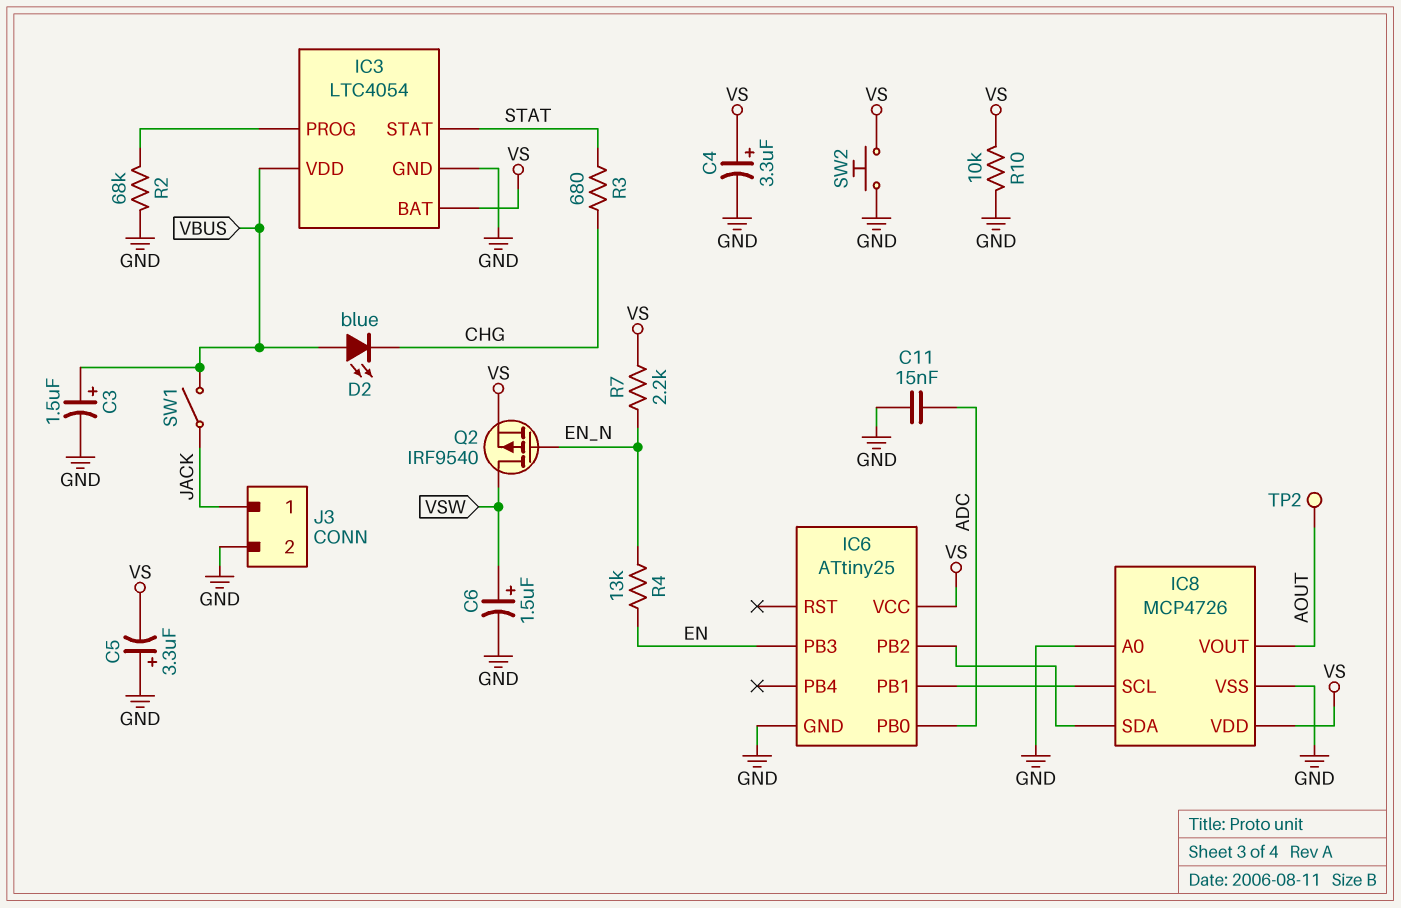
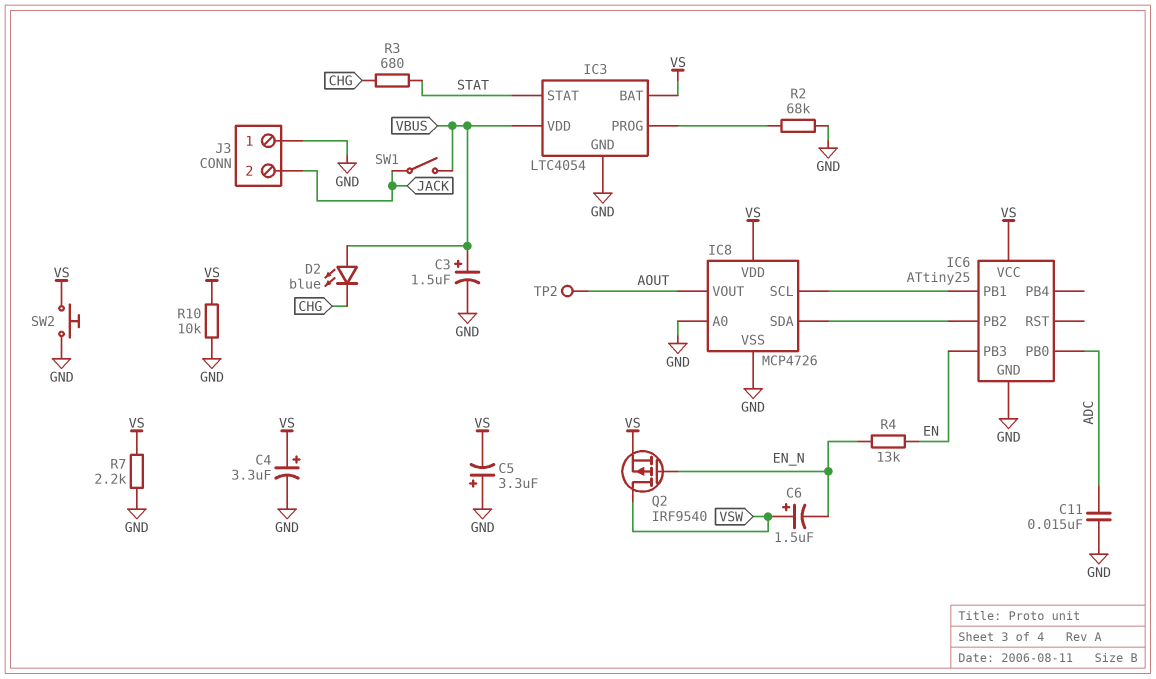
C6: 1.5uF (plus VSW, minus GND) -> 1.5uF (plus VSW, minus EN_N)
J3 pin 1: JACK -> GND
J3 pin 2: GND -> JACK
R7: 2.2k (EN_N, VS) -> 2.2k (GND, VS)

